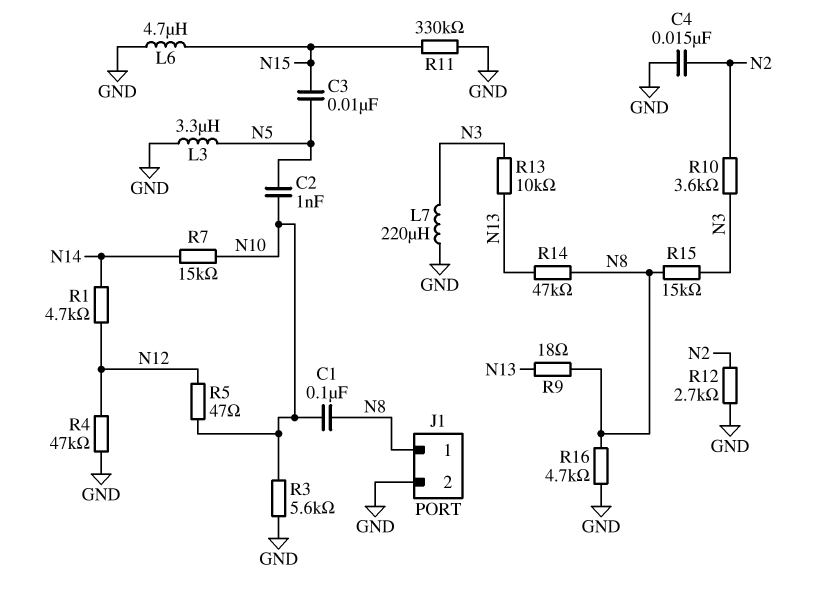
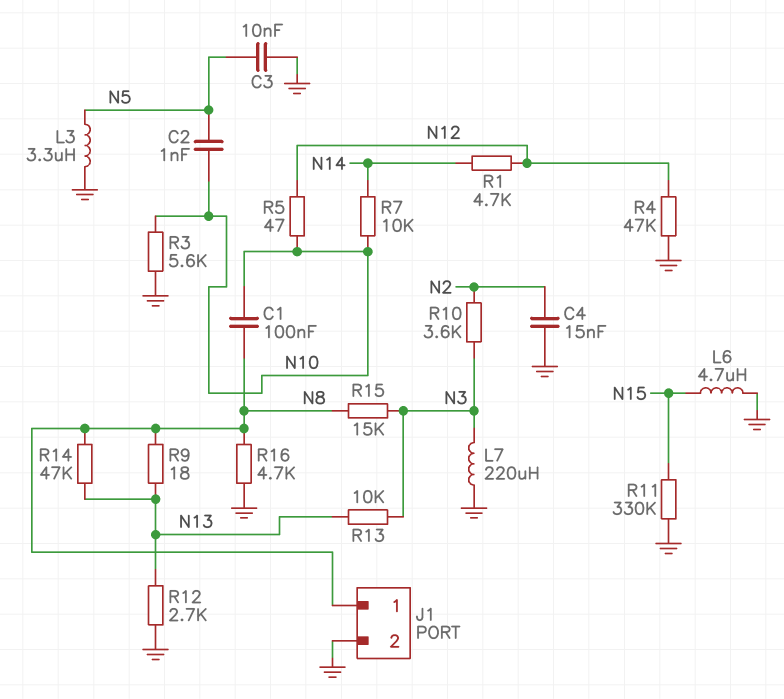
C3: 10nF (N5, N15) -> 10nF (GND, N5)
R7: 15k (N10, N14) -> 10k (N10, N14)
R12: 2.7k (GND, N2) -> 2.7k (GND, N13)

